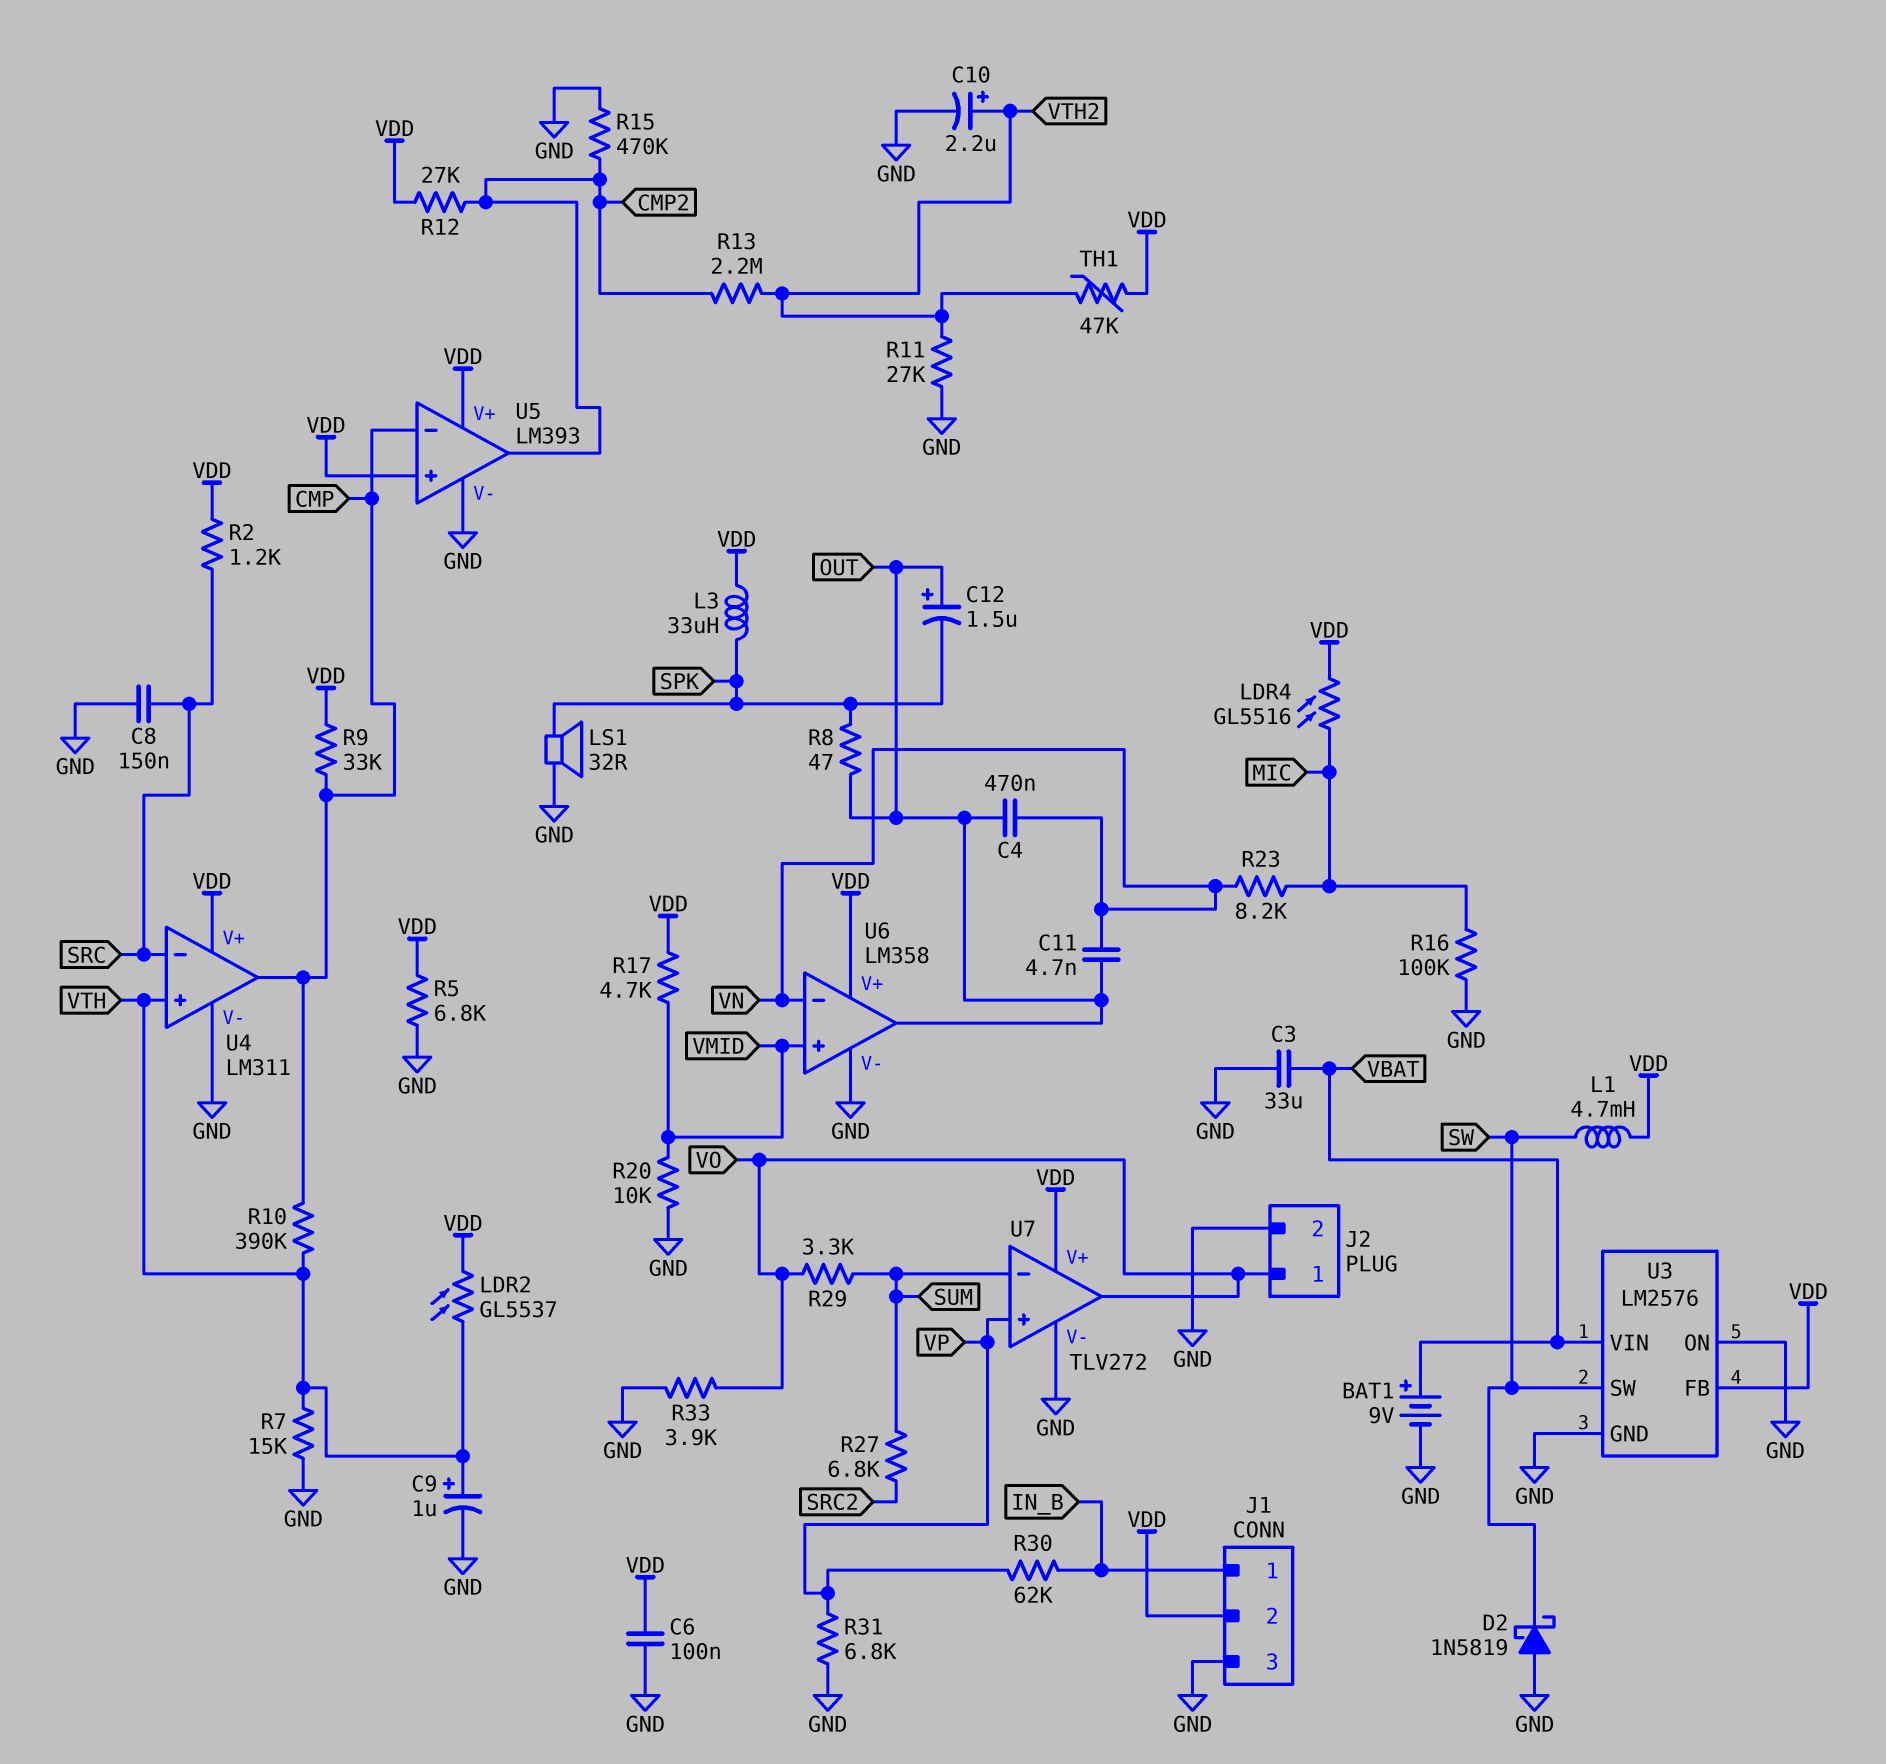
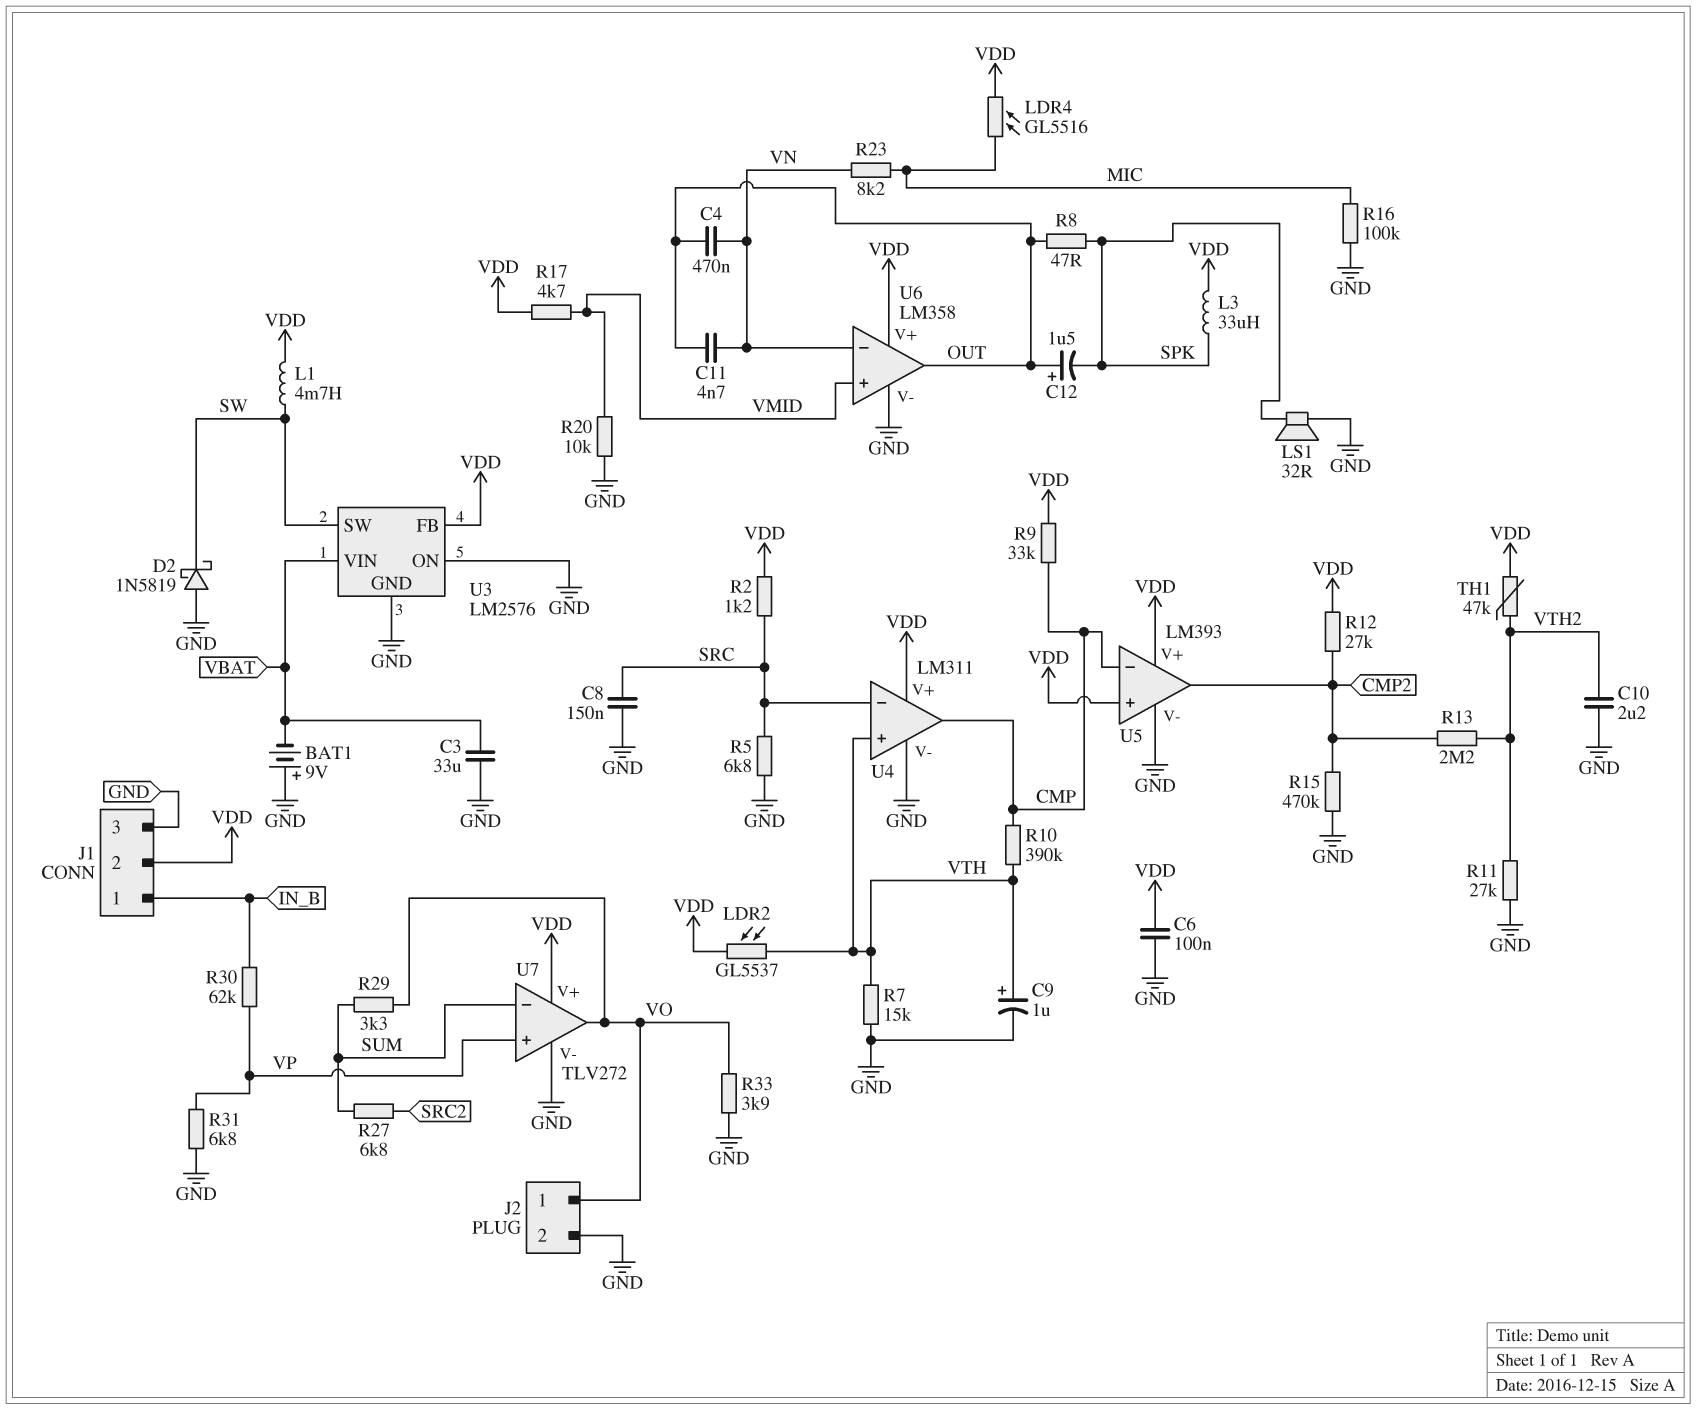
BAT1: 9V (plus VBAT, minus GND) -> 9V (plus GND, minus VBAT)
C10: 2.2uF (plus VTH2, minus GND) -> 2.2uF (GND, VTH2)
R5: 6.8k (GND, VDD) -> 6.8k (GND, SRC)

